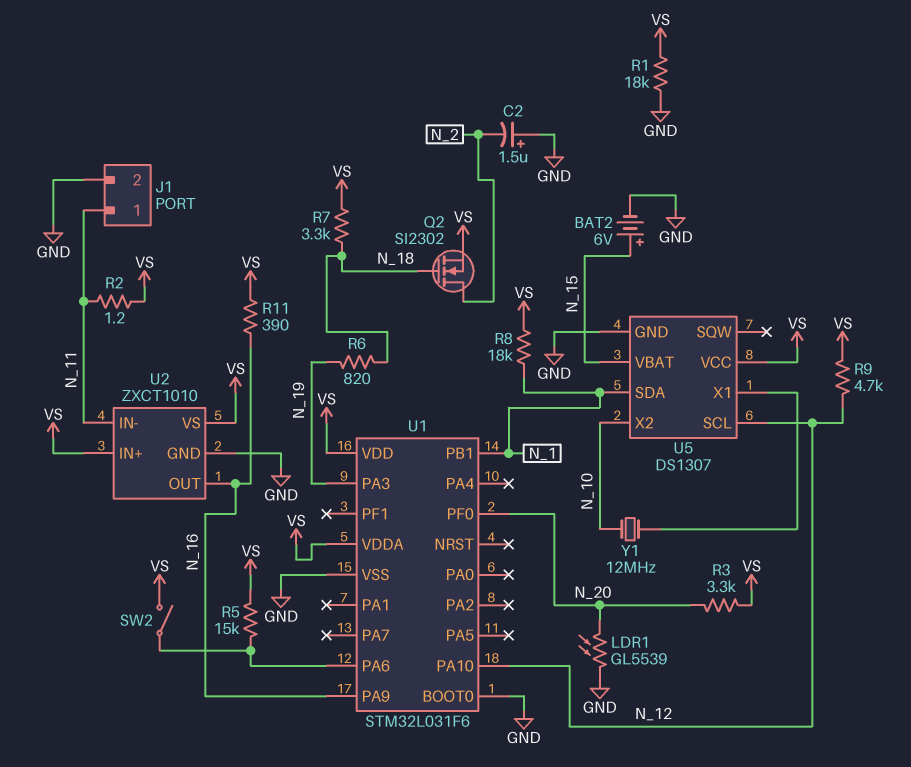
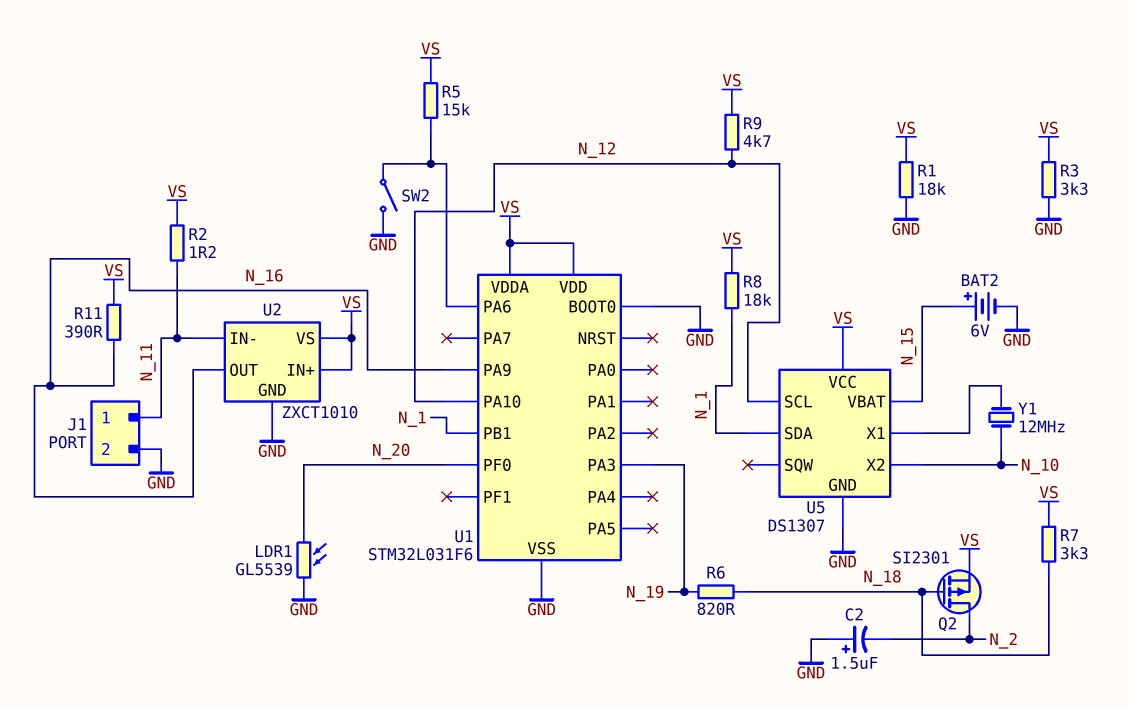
Q2: NMOS SI2302 (G N_18, D N_2, S VS) -> PMOS SI2301 (G N_18, D N_2, S VS)
R3: 3.3k (N_20, VS) -> 3.3k (GND, VS)
SW2: switch (U1/PA6, VS) -> switch (GND, U1/PA6)

